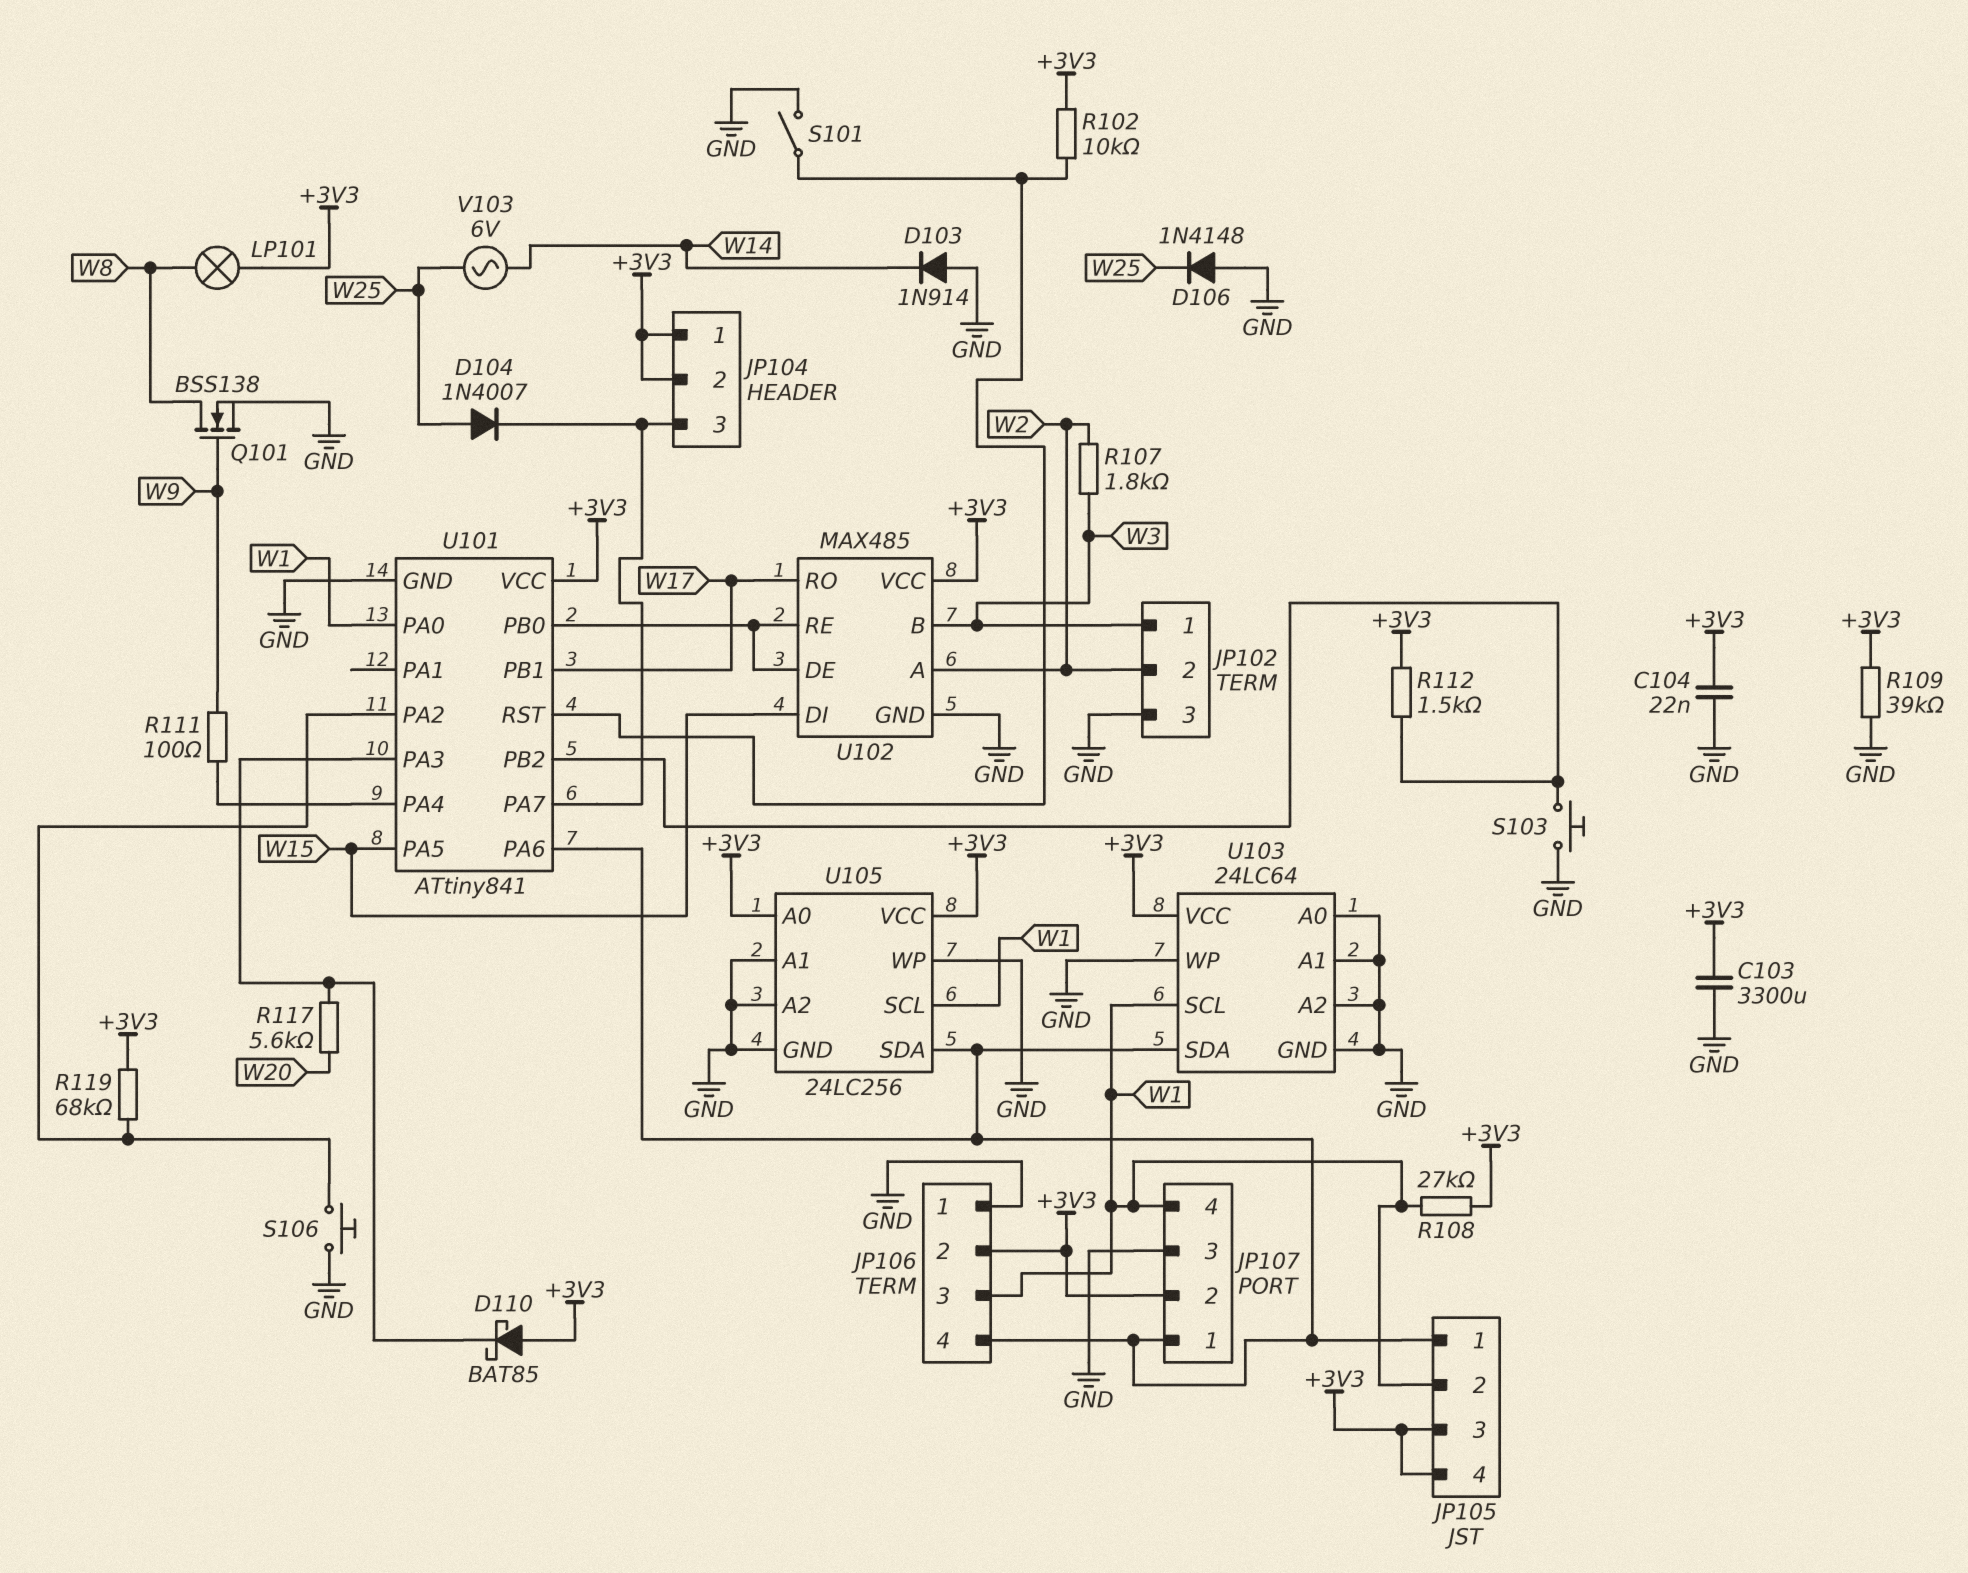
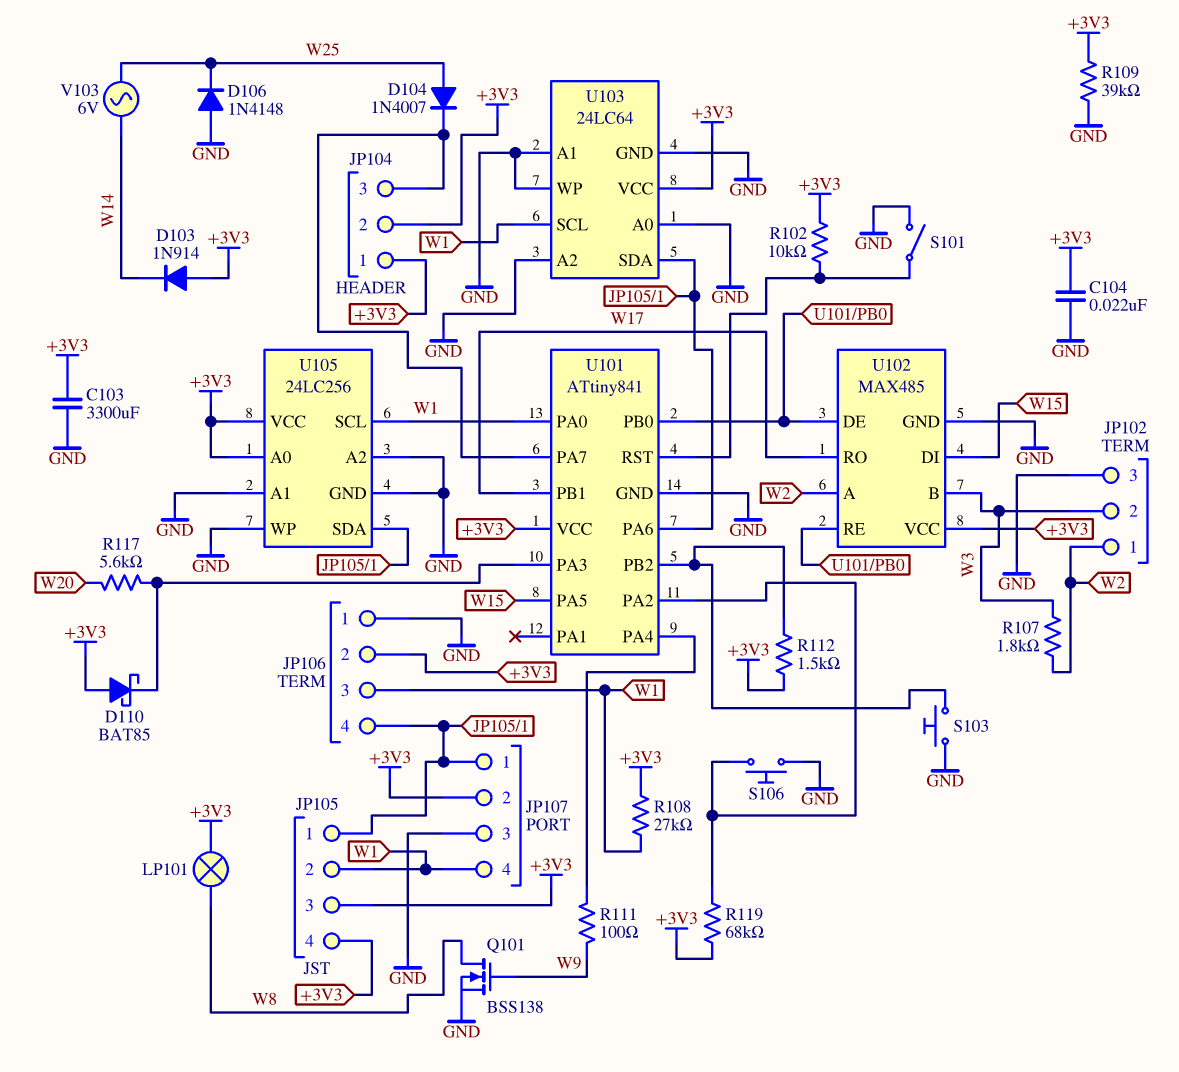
D103: diode 1N914 (A GND, K W14) -> diode 1N914 (A +3V3, K W14)
JP102 pin 1: W3 -> W2
JP102 pin 2: W2 -> W3

